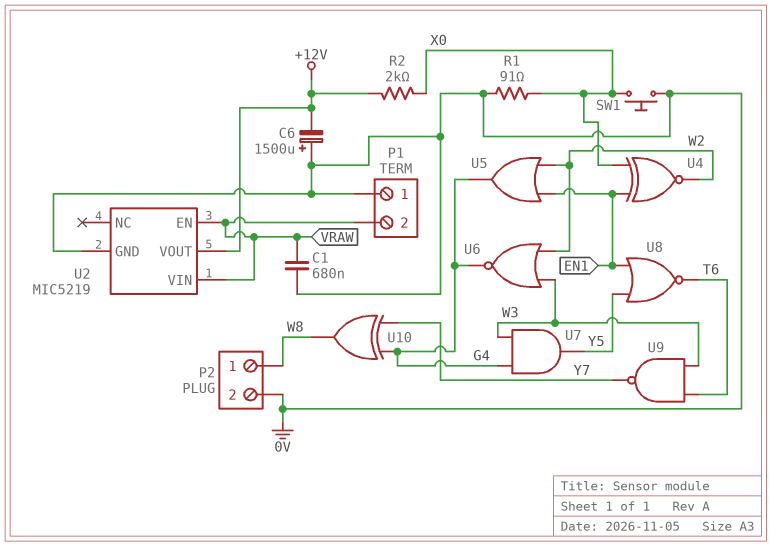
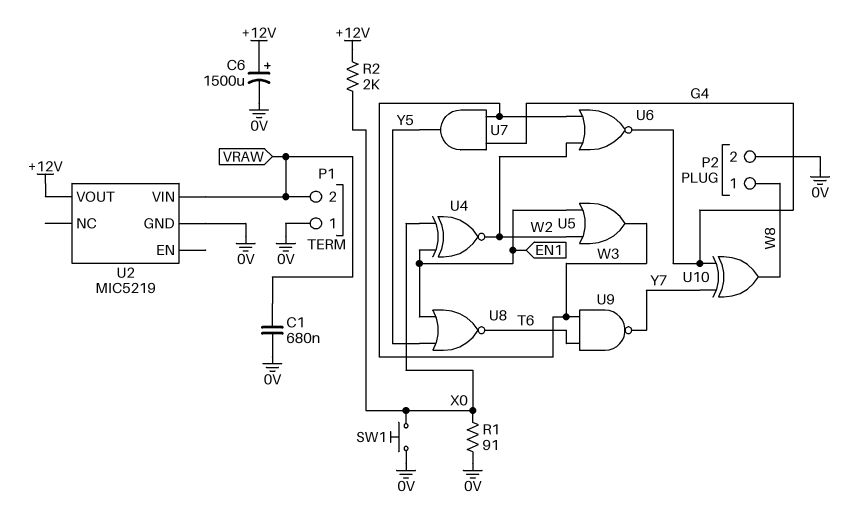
C6: 1500uF (plus 0V, minus +12V) -> 1500uF (plus +12V, minus 0V)
U2 pin EN: VRAW -> none
U5: OR (in EN1, in W2, out G4) -> OR (in EN1, in W2, out W3)

